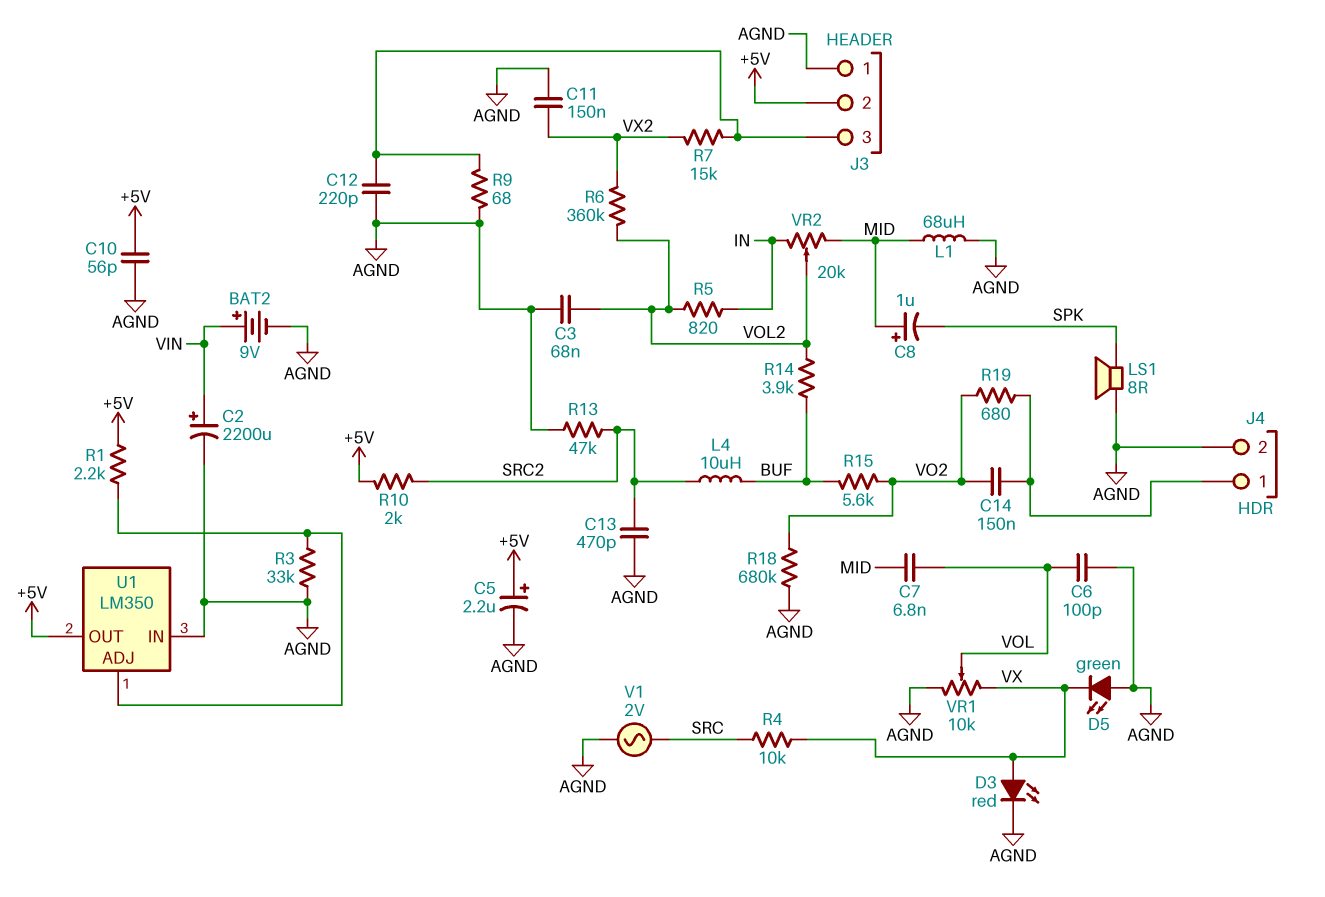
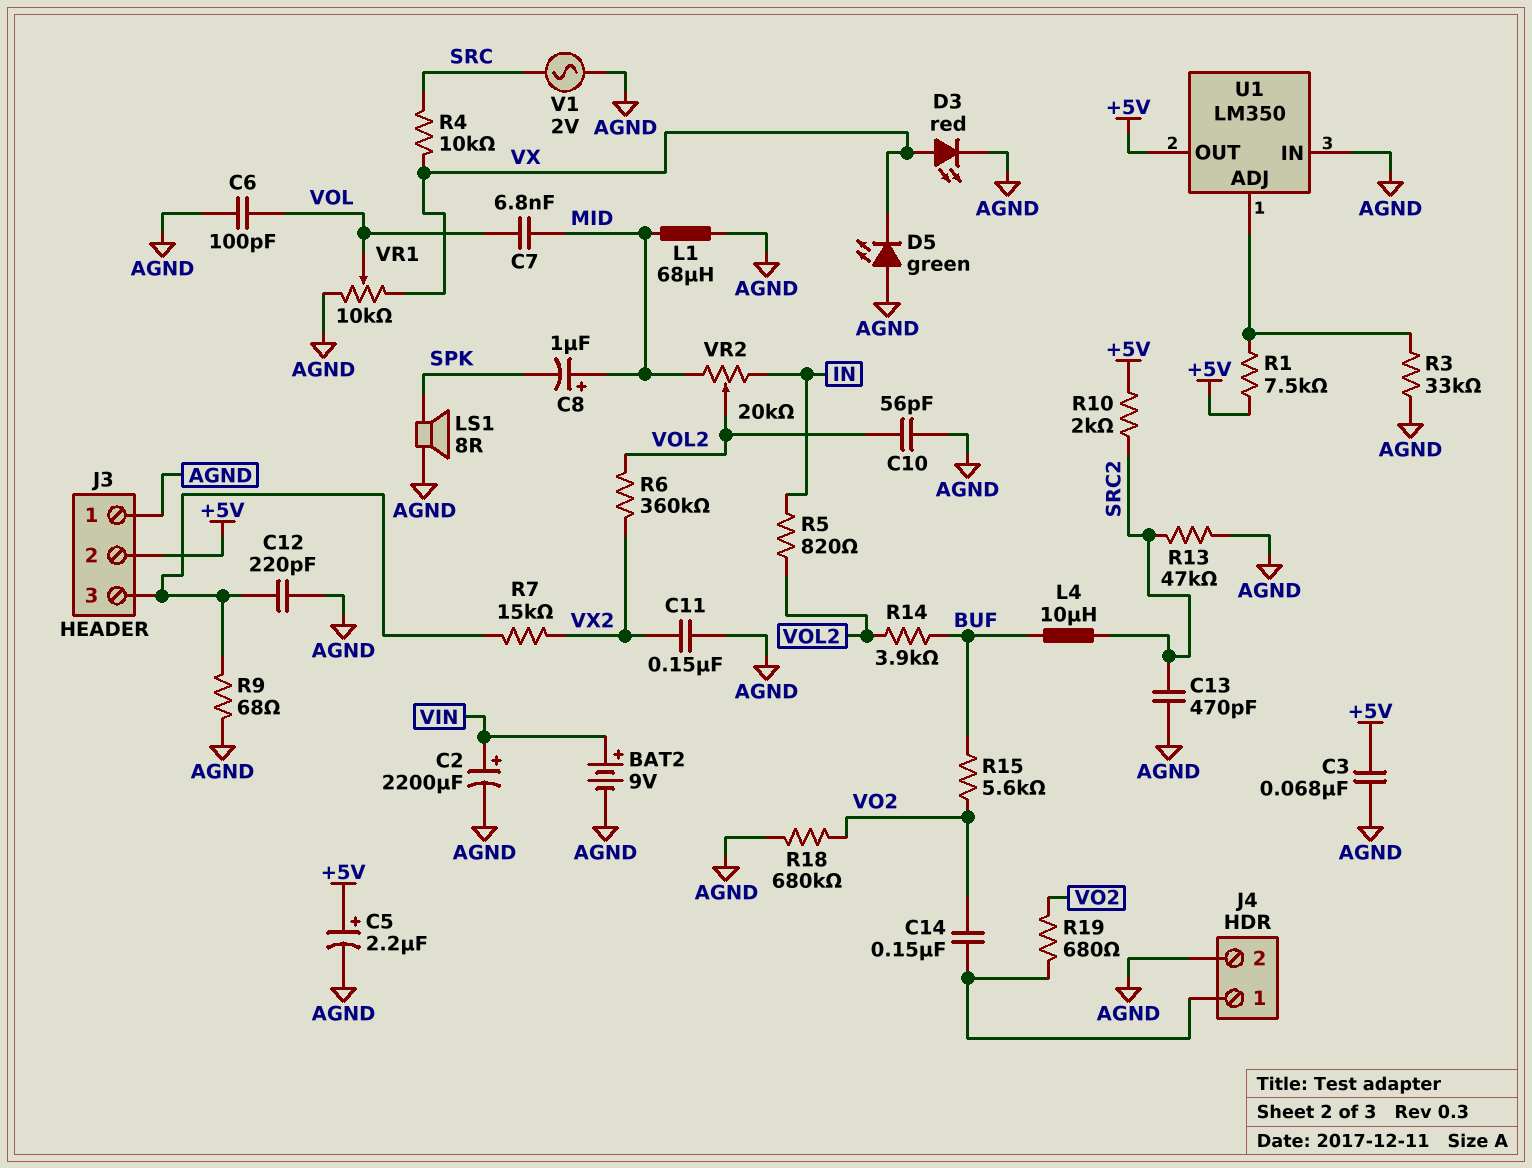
C3: 68nF (AGND, VOL2) -> 68nF (+5V, AGND)
C10: 56pF (+5V, AGND) -> 56pF (AGND, VOL2)
R1: 2.2k (+5V, U1/ADJ) -> 7.5k (+5V, U1/ADJ)

